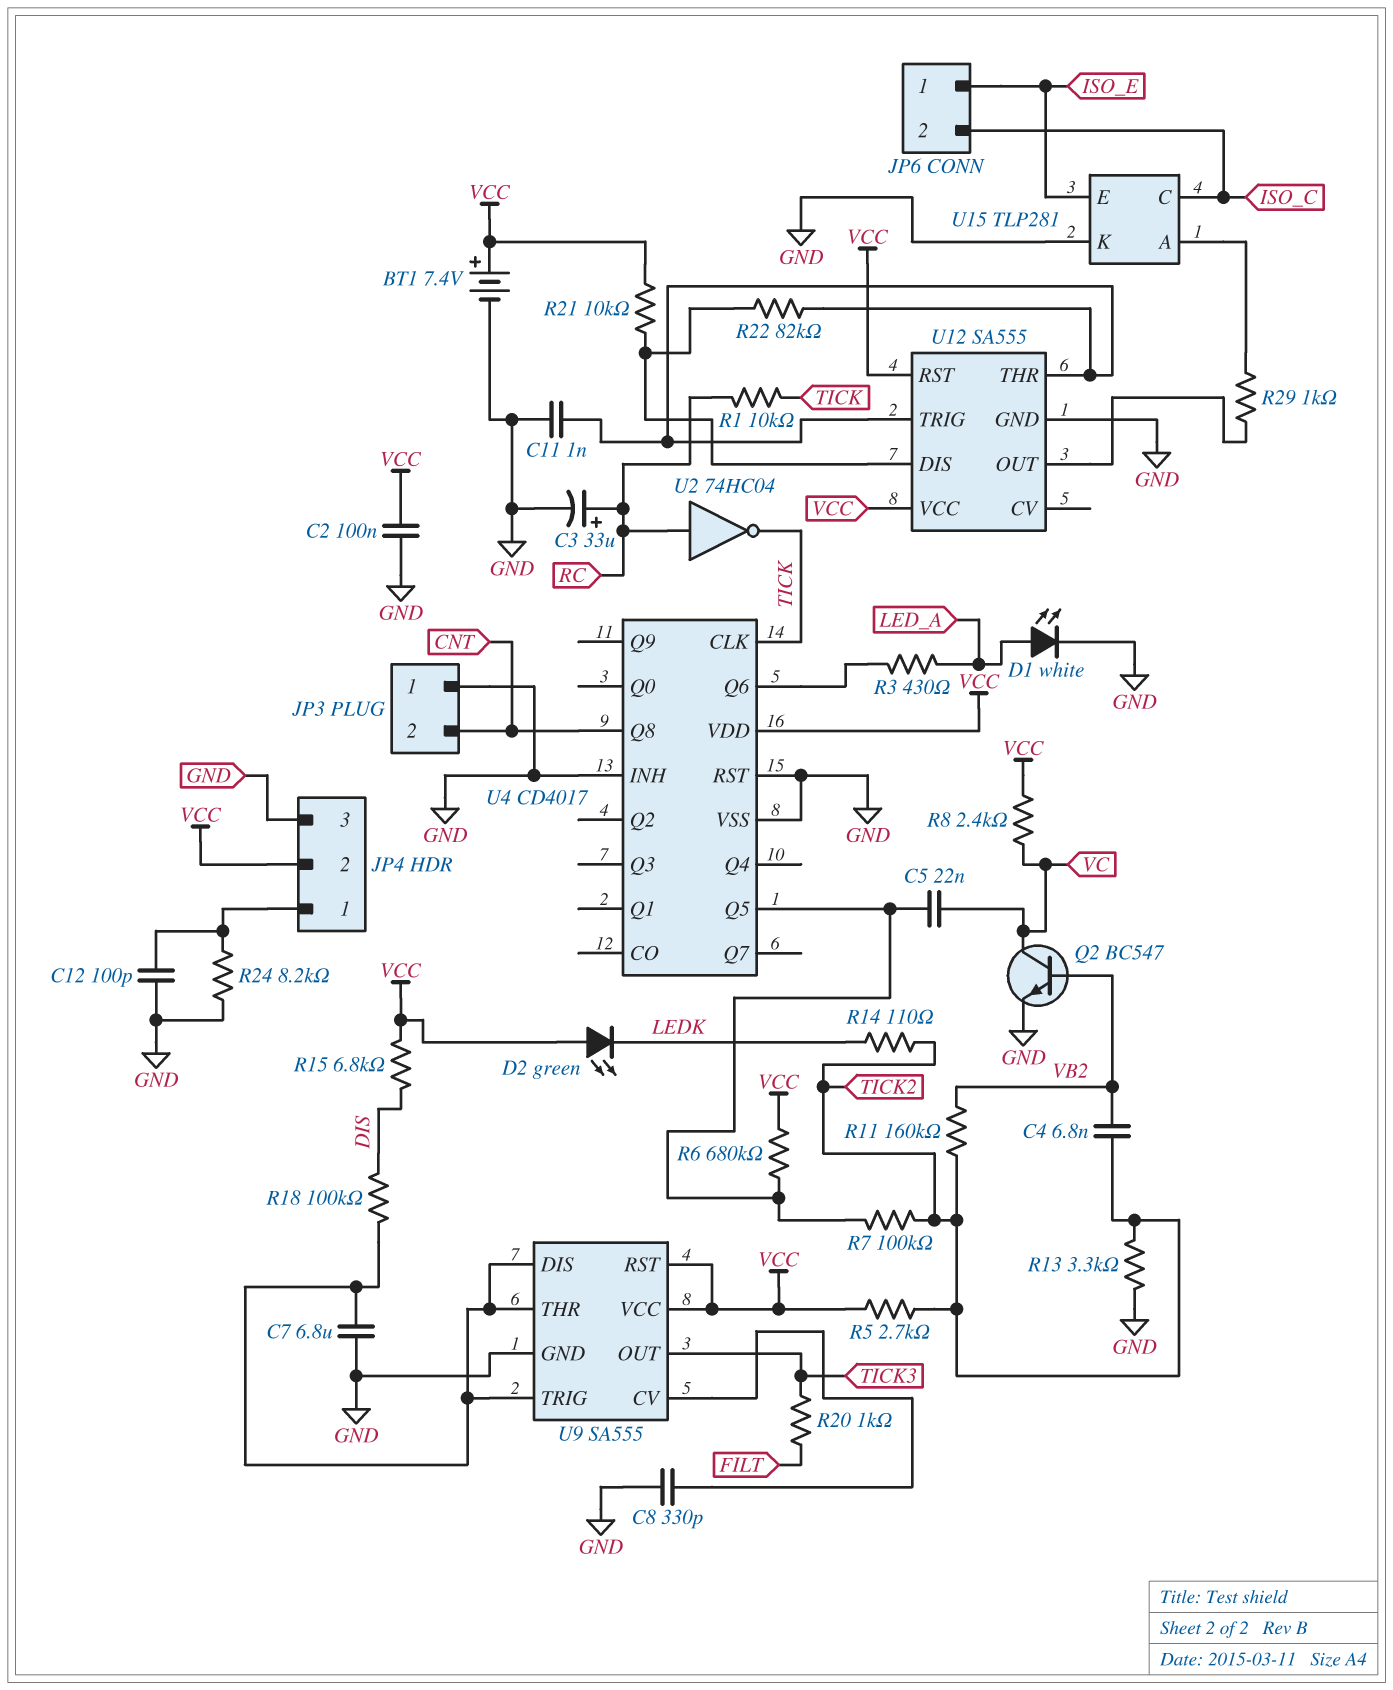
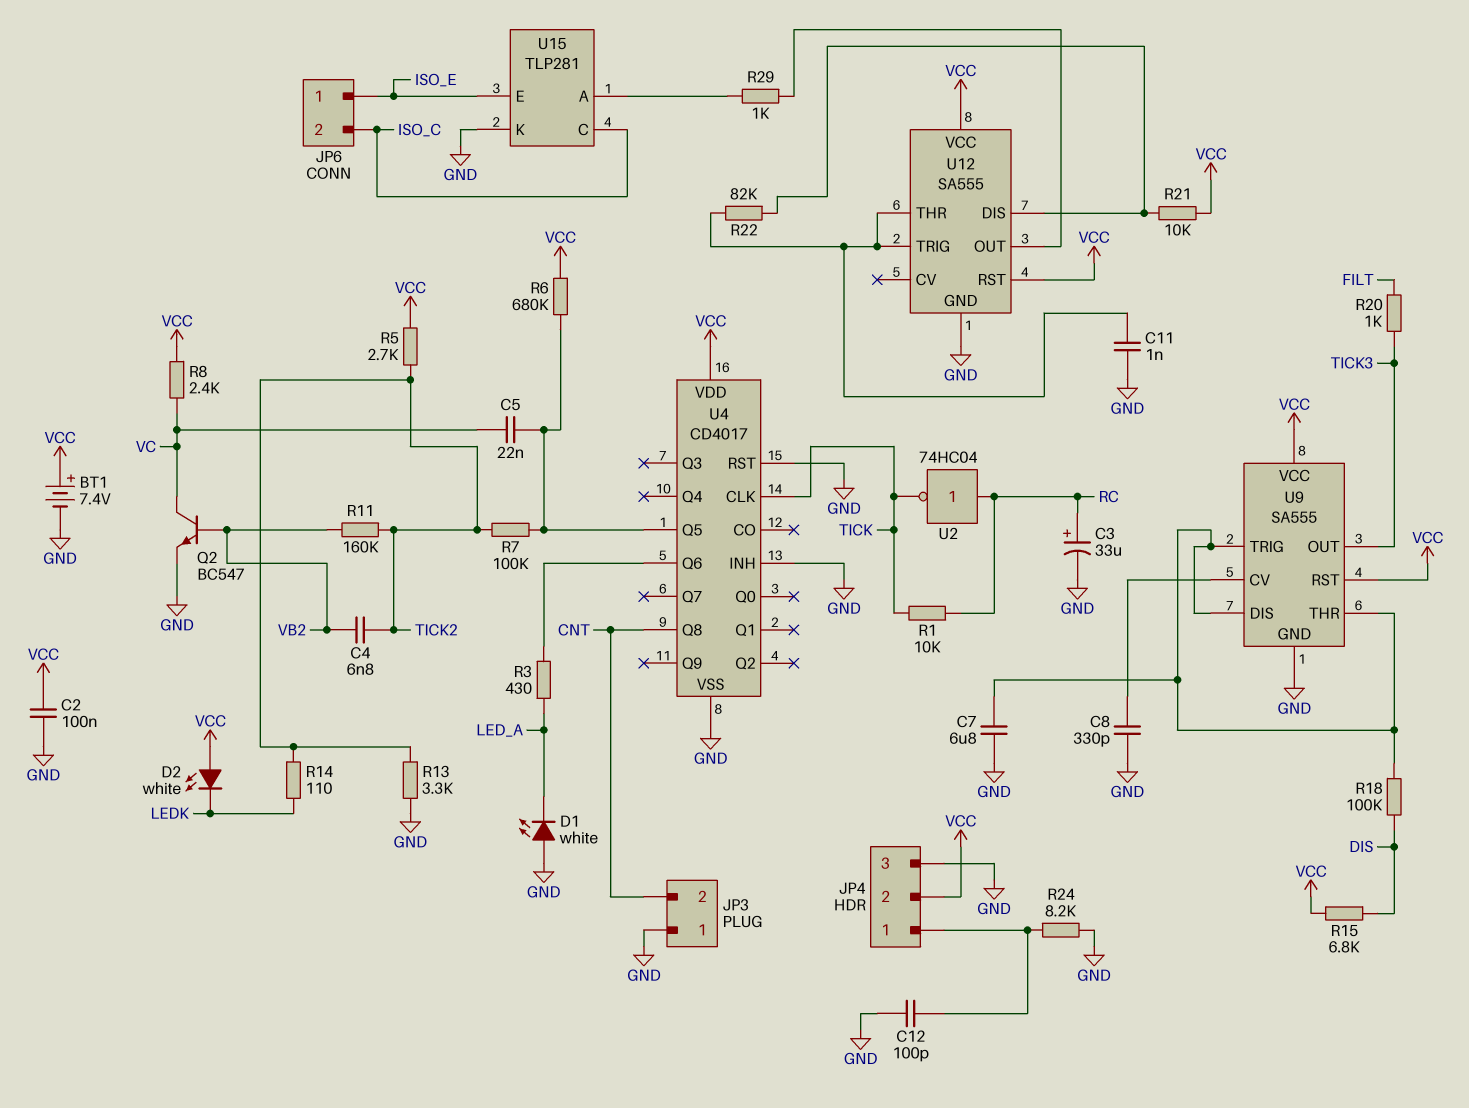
D1: LED white (A LED_A, K GND) -> LED white (A GND, K LED_A)
D2: LED green (A VCC, K LEDK) -> LED white (A VCC, K LEDK)

